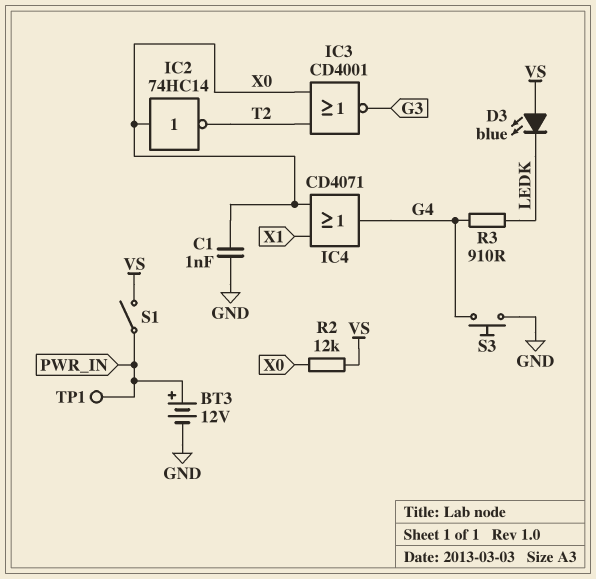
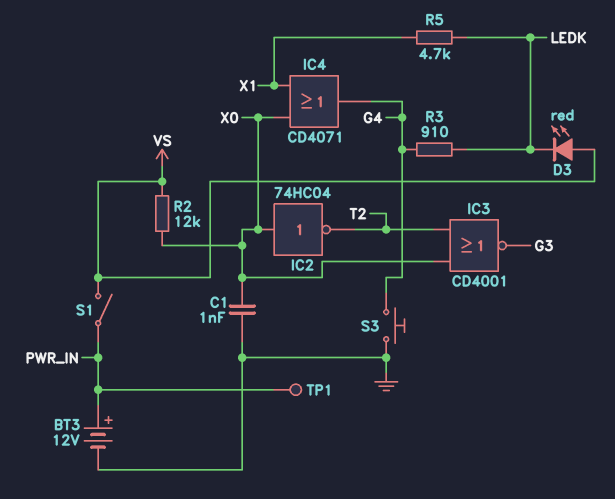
D3: LED blue (A VS, K LEDK) -> LED red (A VS, K LEDK)
IC2: NOT 74HC14 (in X0, out T2) -> NOT 74HC04 (in X0, out T2)
R5: none -> 4.7k (LEDK, X1)

